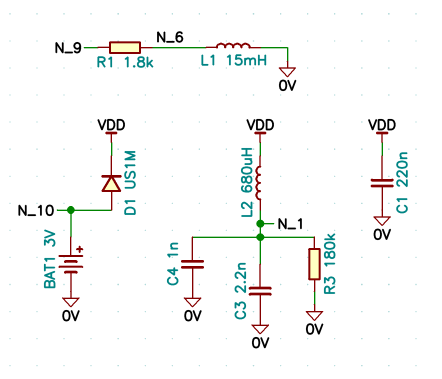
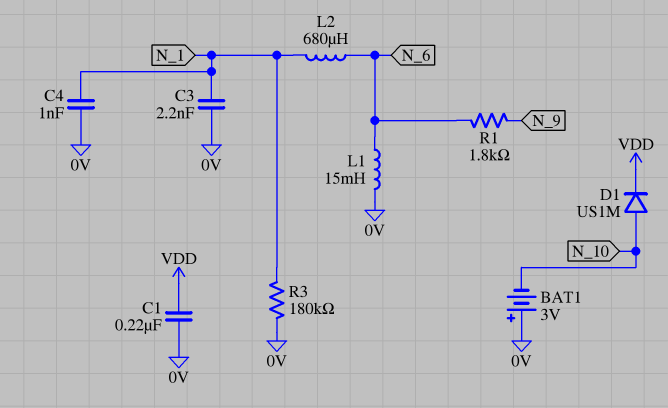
BAT1: 3V (plus N_10, minus 0V) -> 3V (plus 0V, minus N_10)
L2: 680uH (N_1, VDD) -> 680uH (N_1, N_6)

